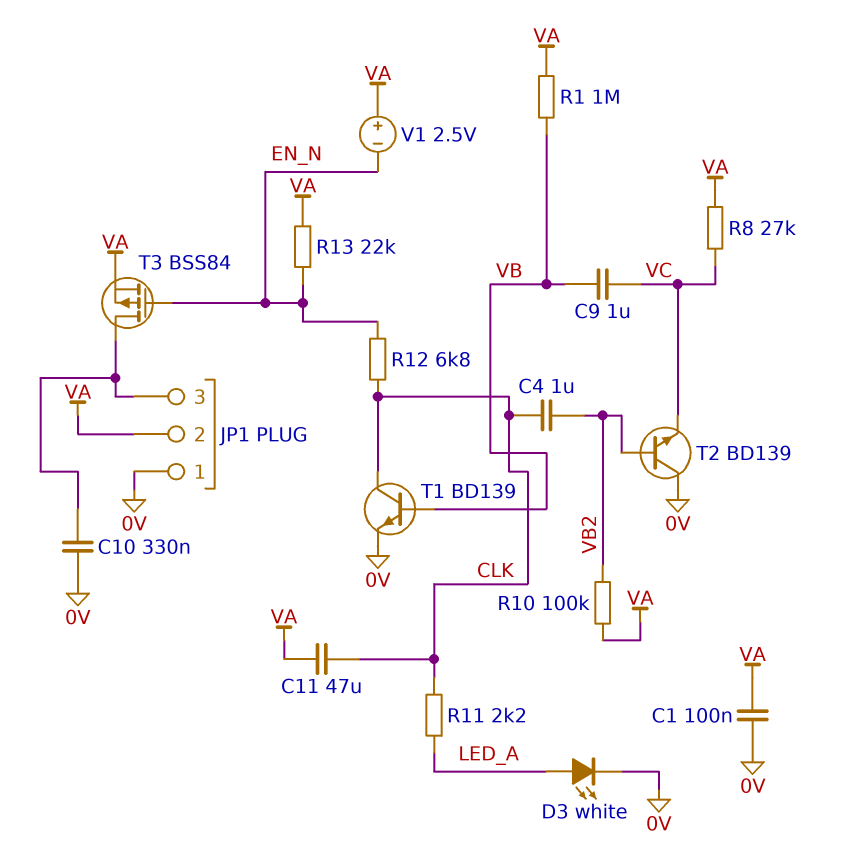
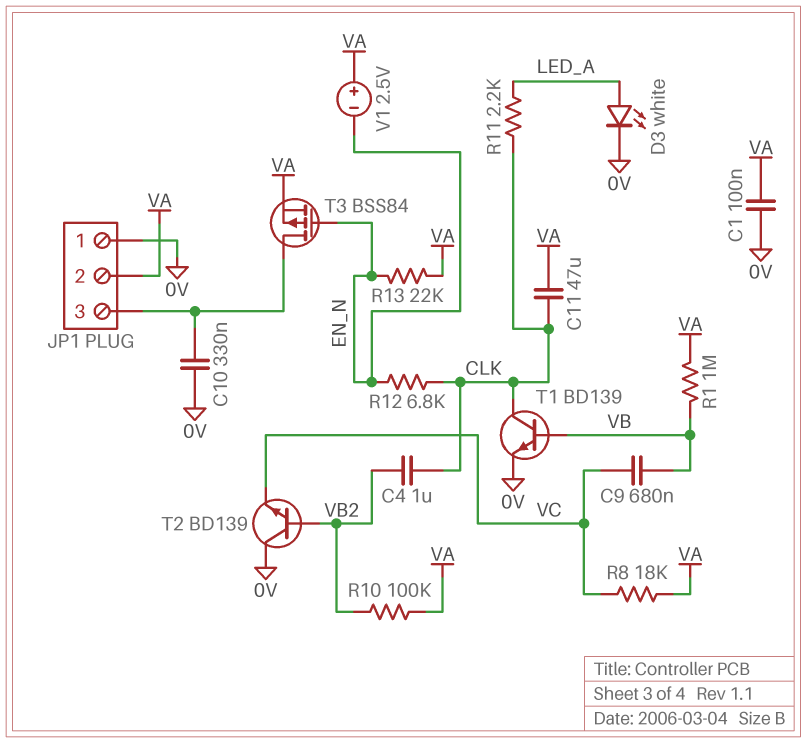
C9: 1uF (VB, VC) -> 680nF (VB, VC)
R8: 27k (VA, VC) -> 18k (VA, VC)

